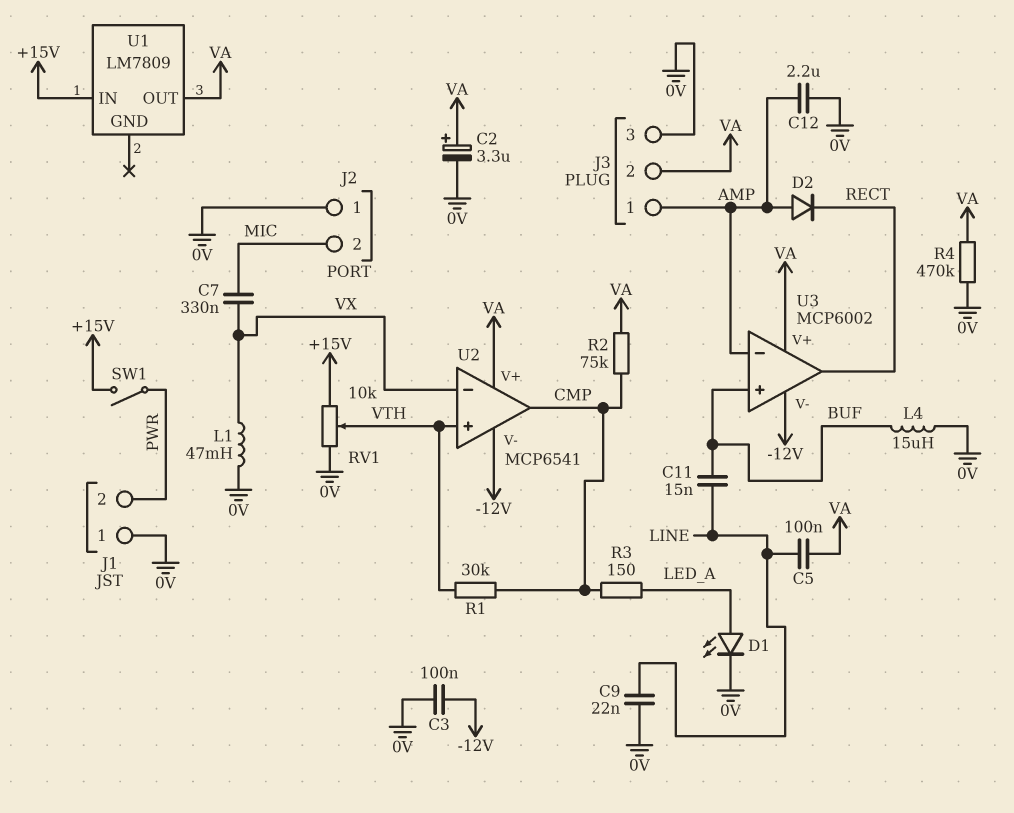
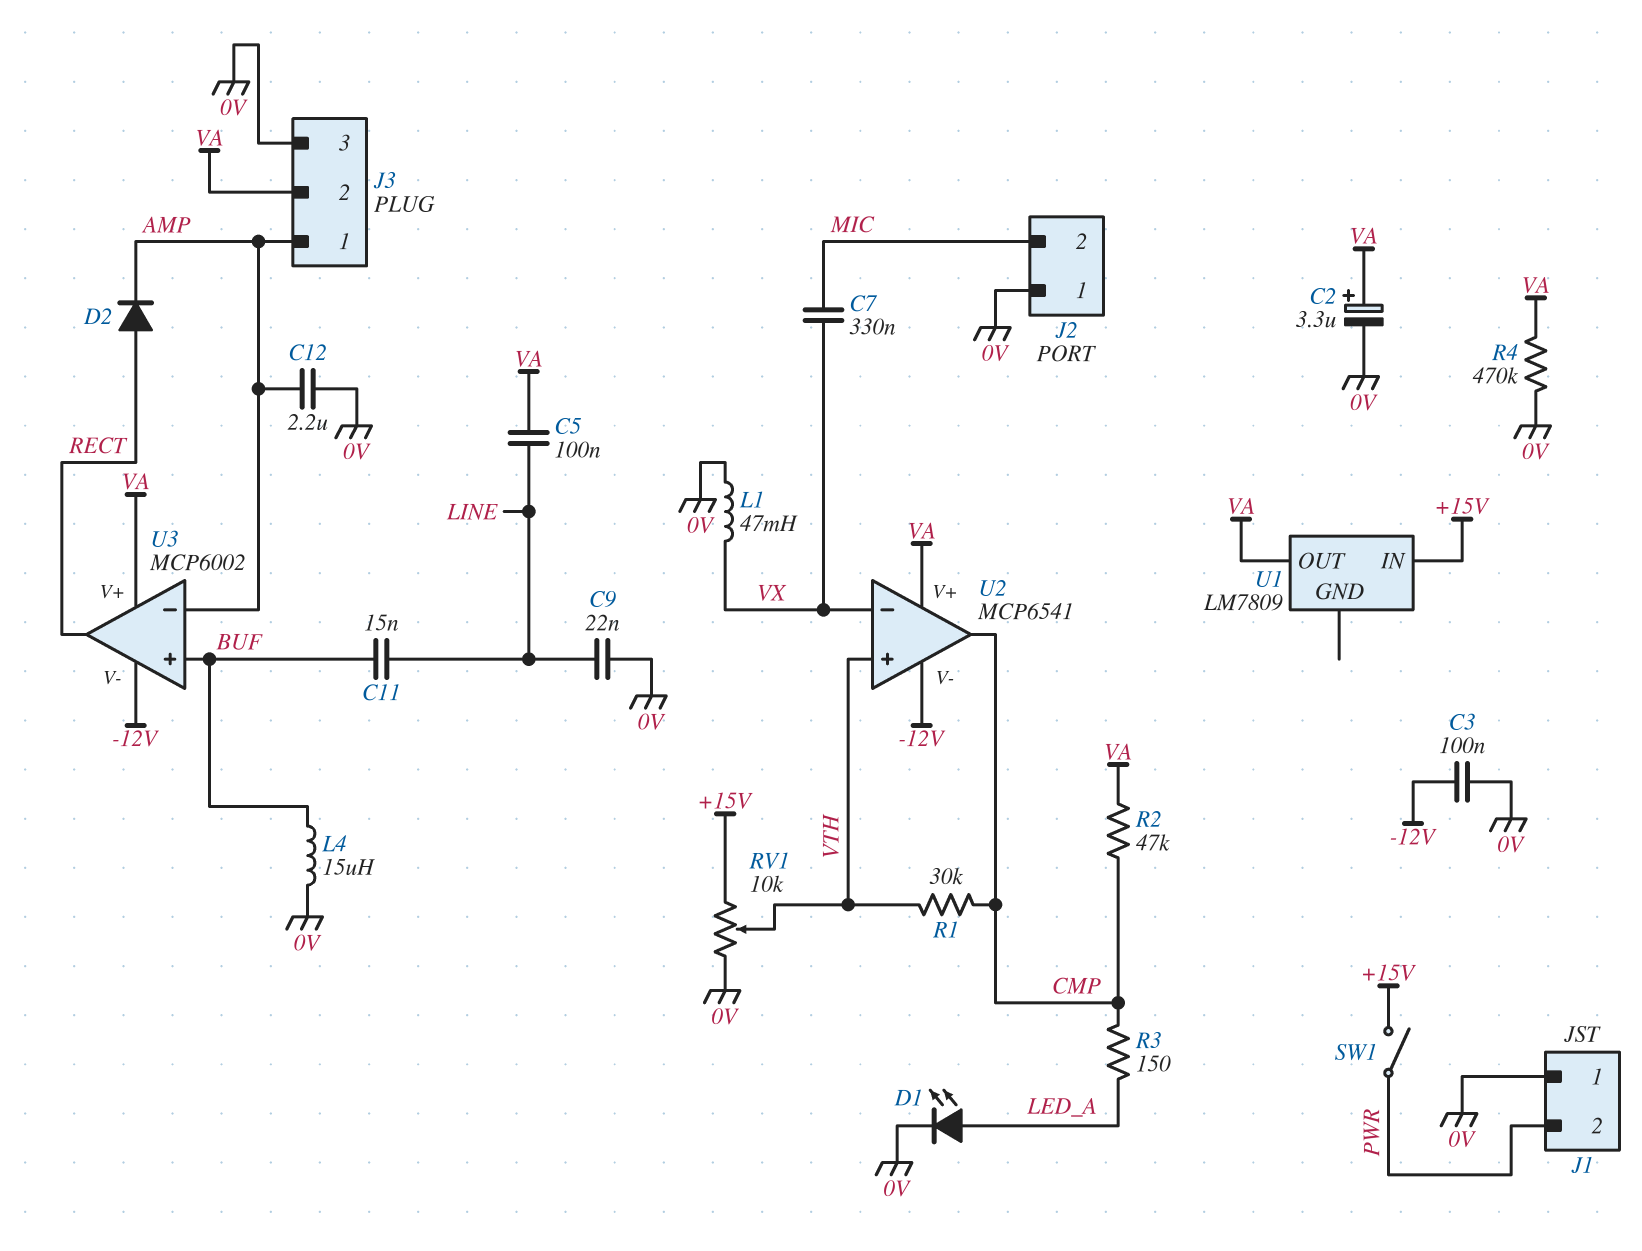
D2: diode (A AMP, K RECT) -> diode (A RECT, K AMP)
R2: 75k (CMP, VA) -> 47k (CMP, VA)

